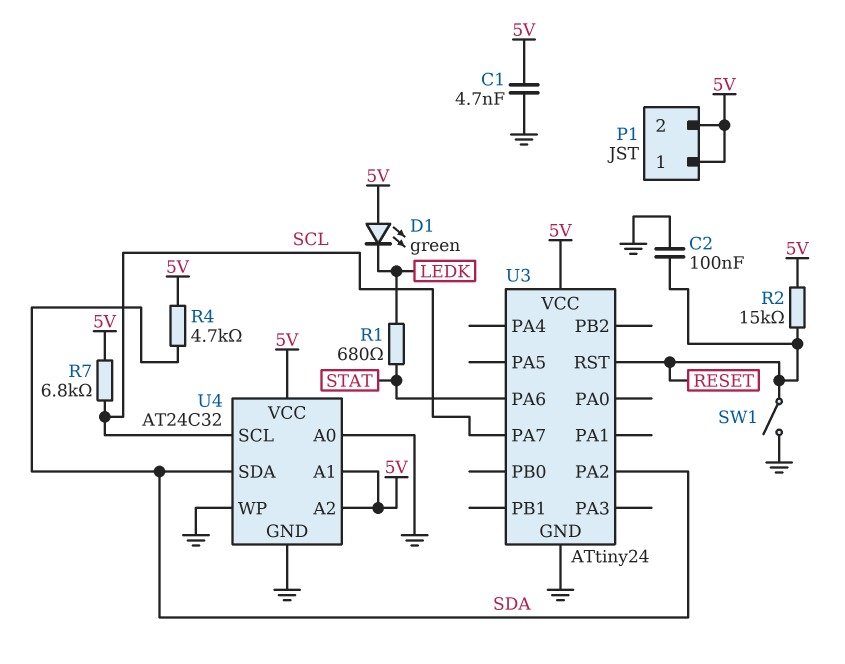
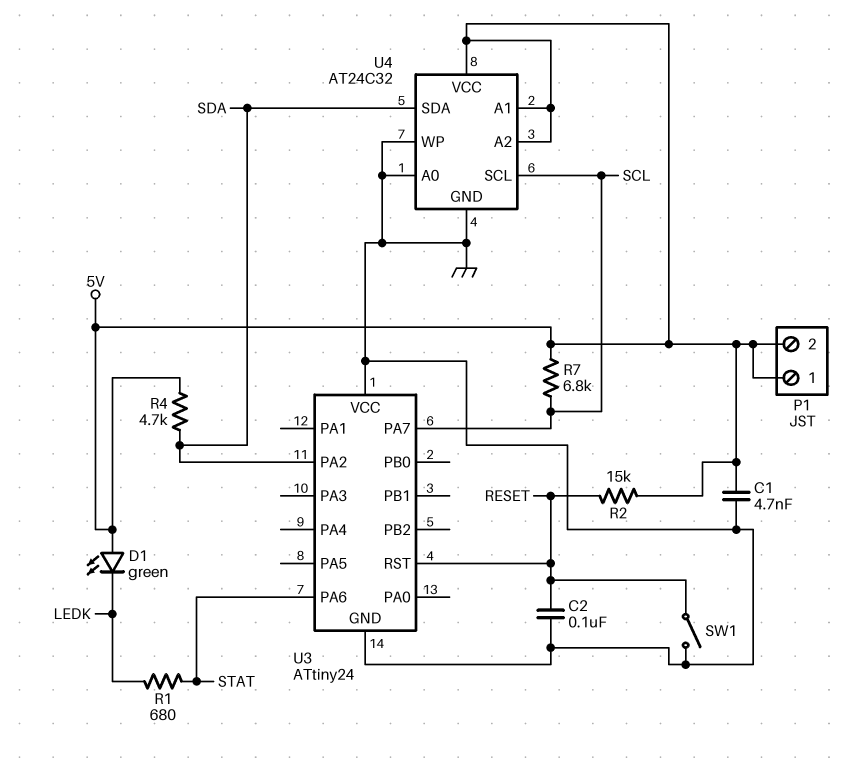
U3 pin VCC: 5V -> GND

